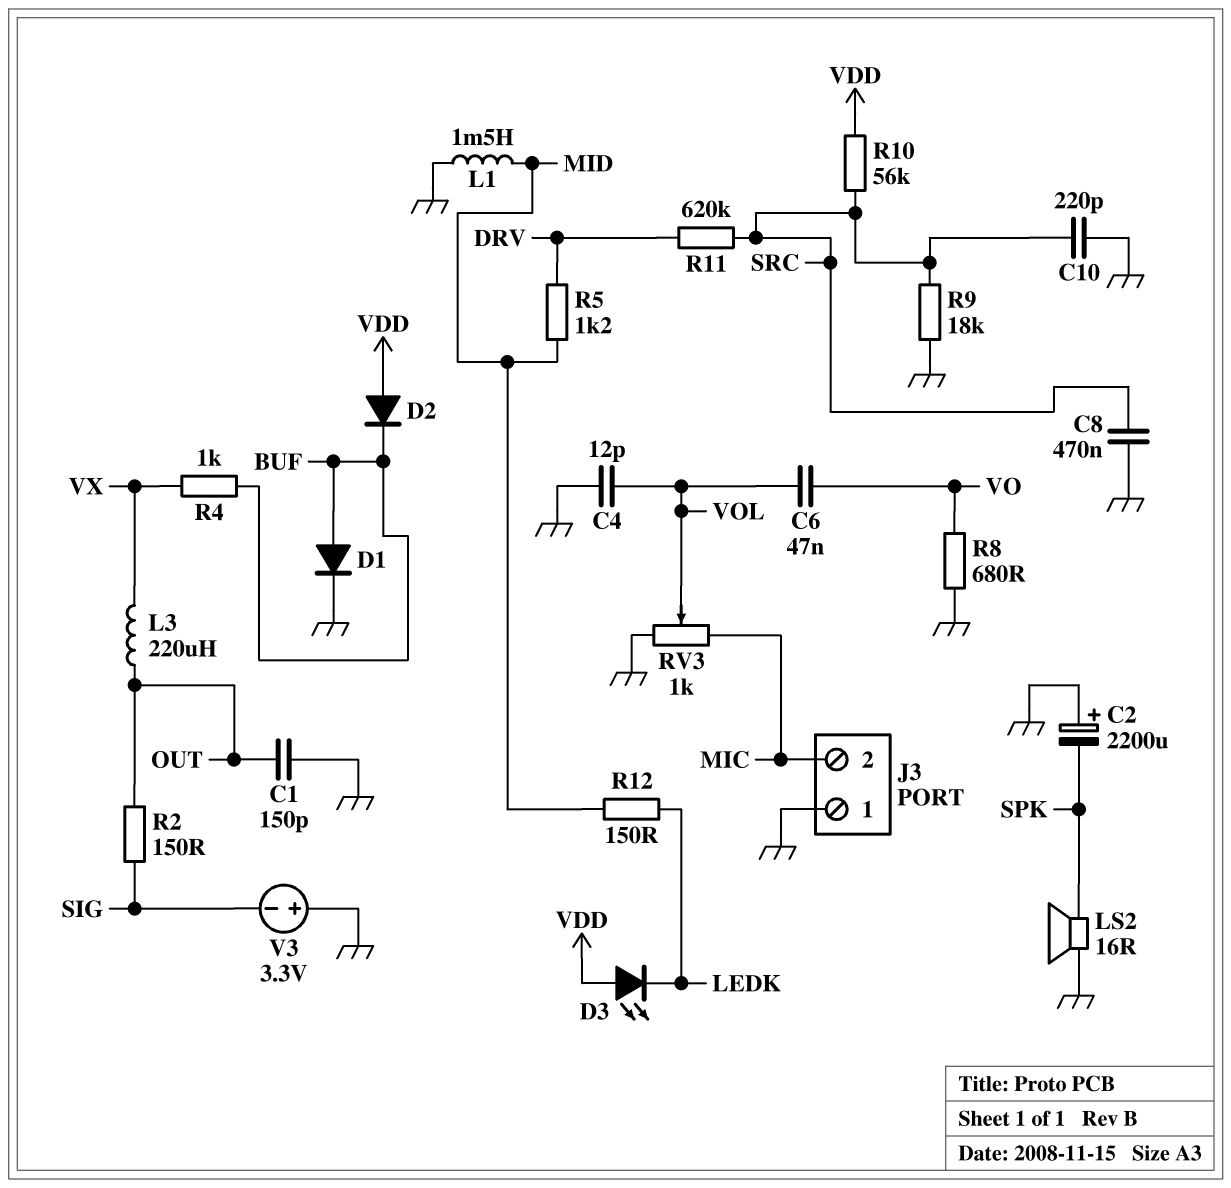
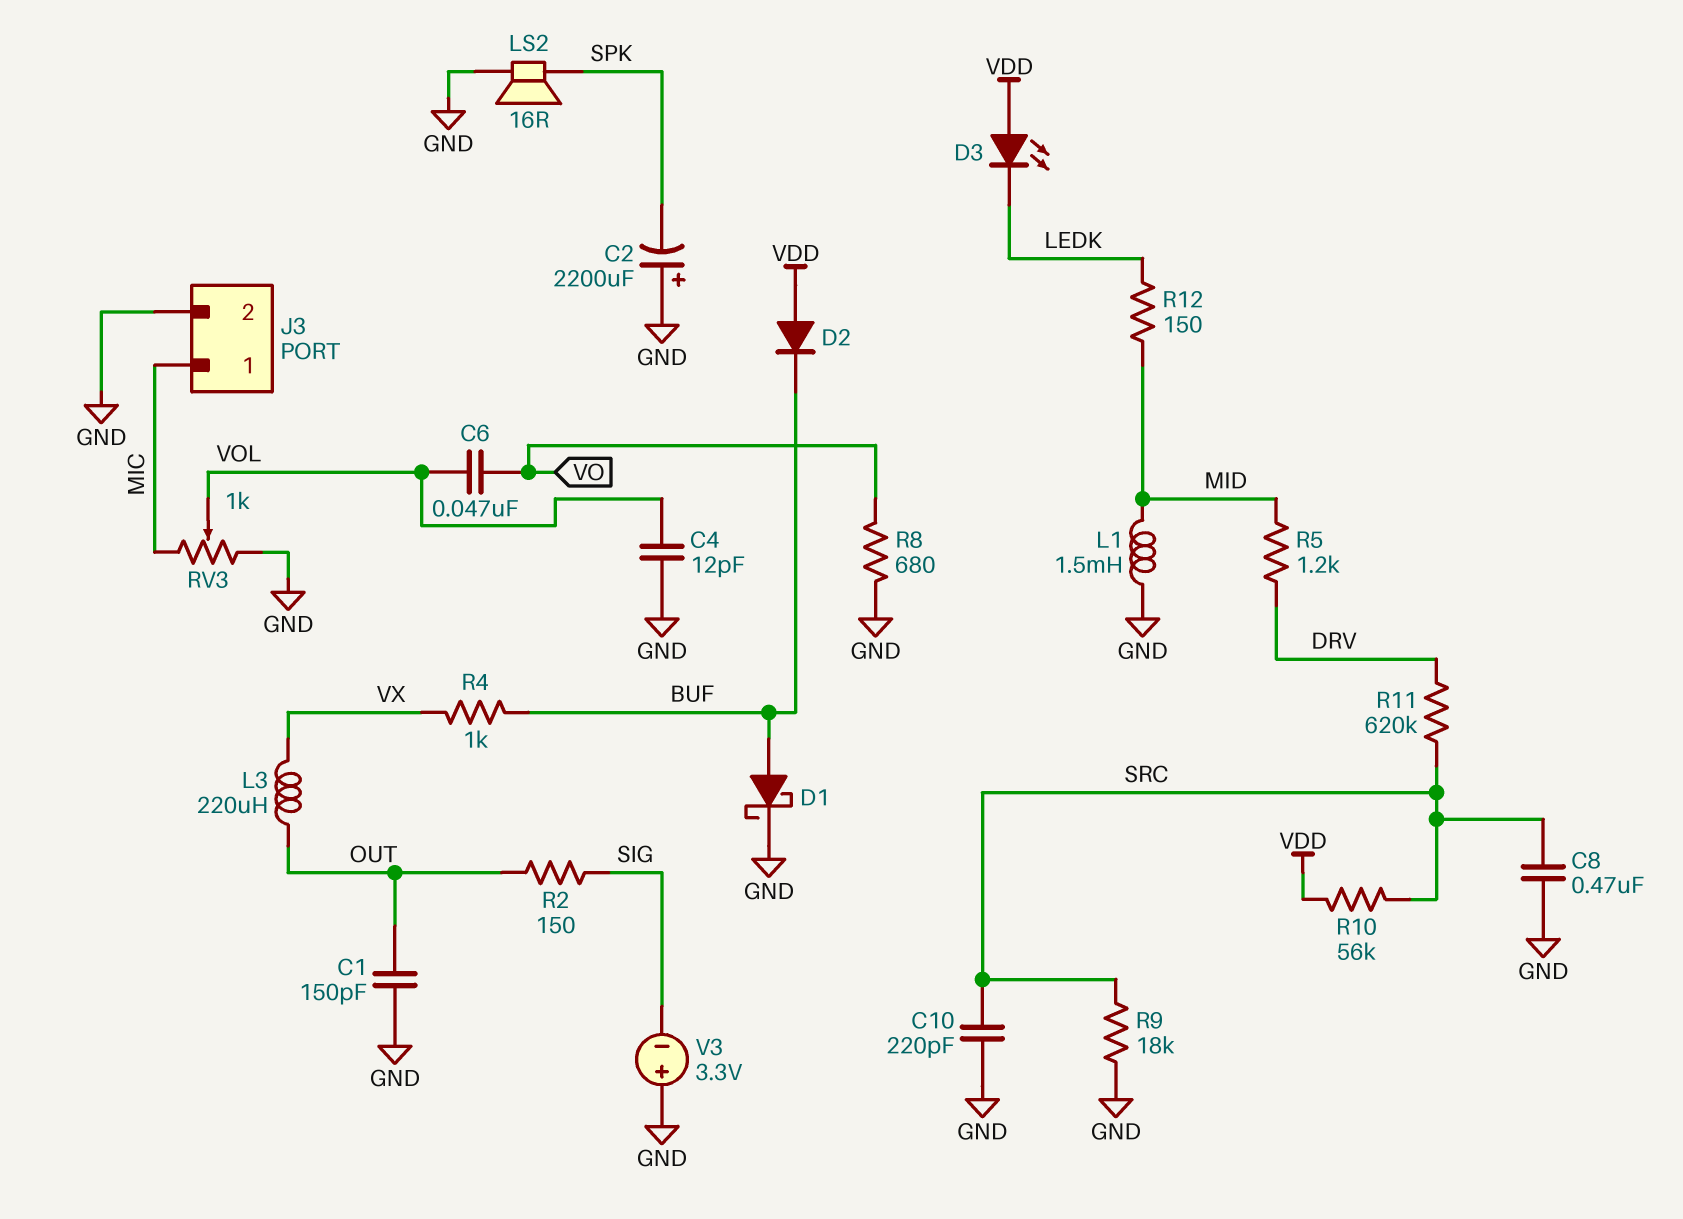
D1: diode (A BUF, K GND) -> schottky (A BUF, K GND)
J3 pin 1: GND -> MIC
J3 pin 2: MIC -> GND

